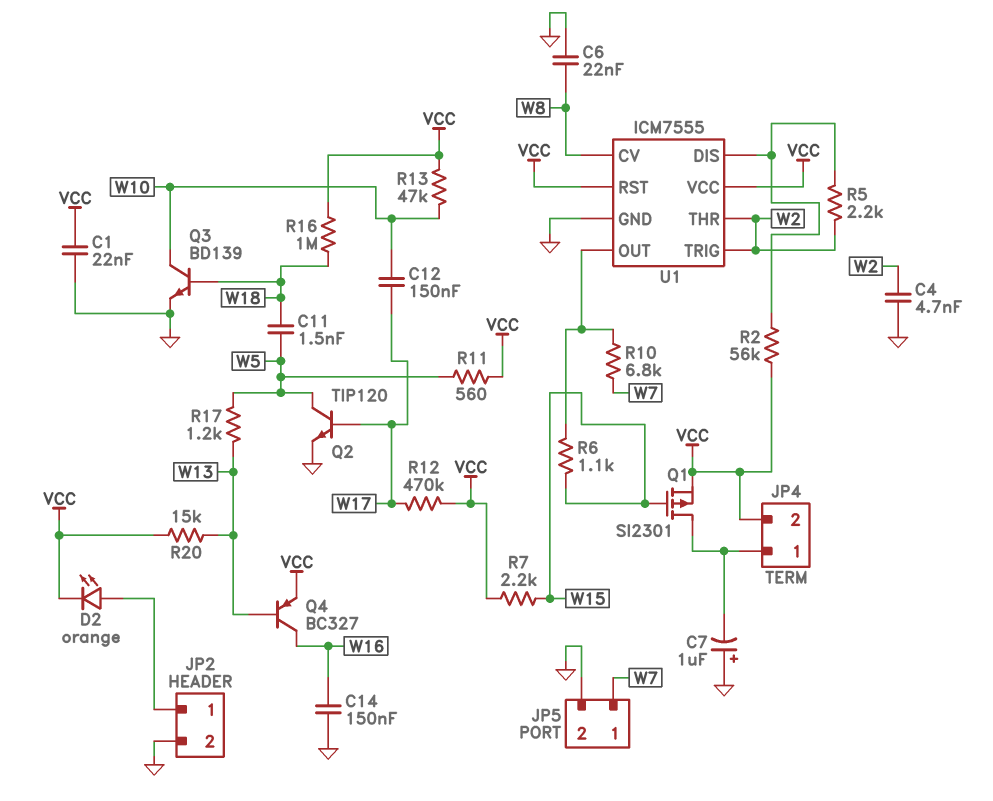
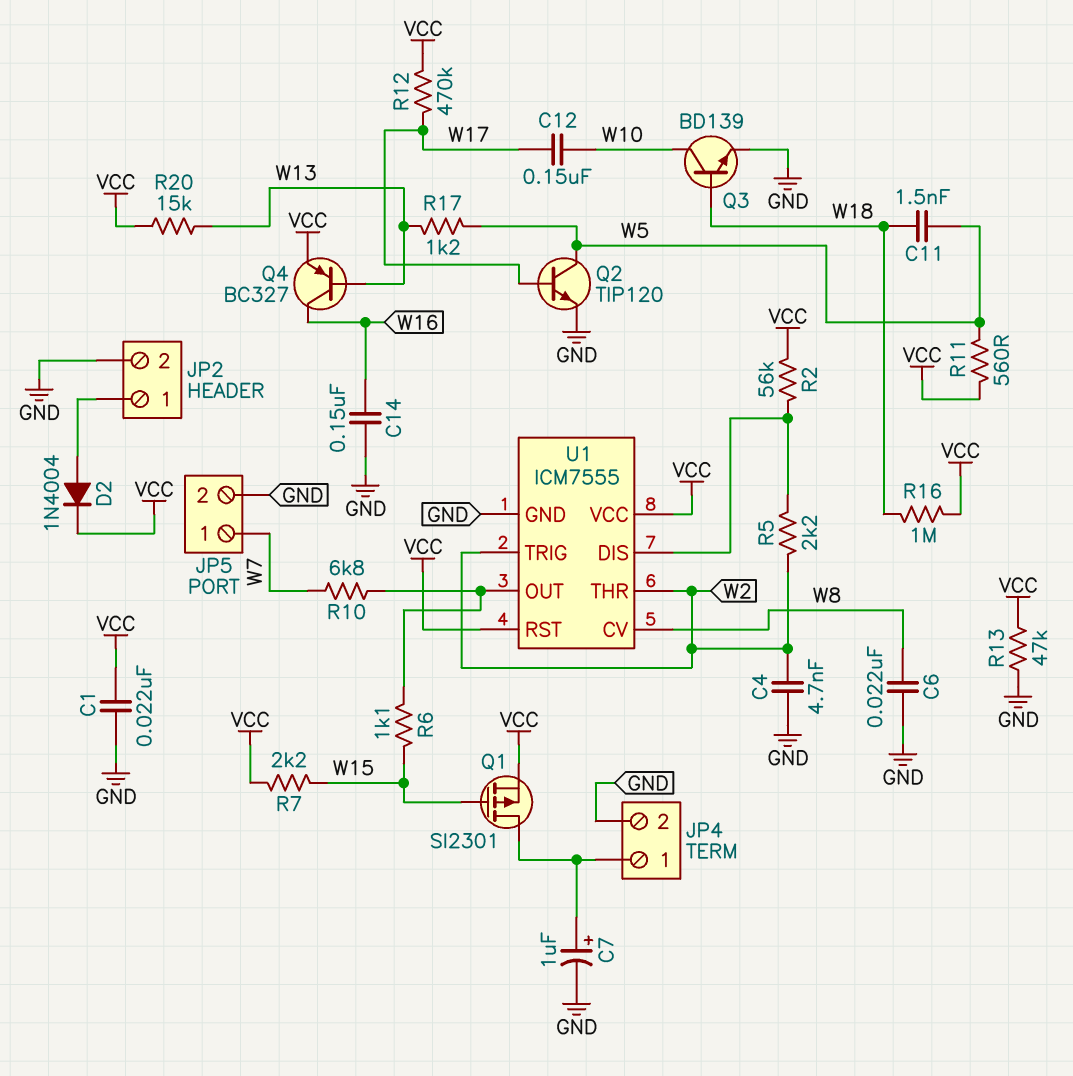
C7: 1uF (plus GND, minus JP4/1) -> 1uF (plus JP4/1, minus GND)
D2: LED orange (A JP2/1, K VCC) -> diode 1N4004 (A JP2/1, K VCC)
JP4 pin 2: VCC -> GND
R13: 47k (VCC, W10) -> 47k (GND, VCC)

